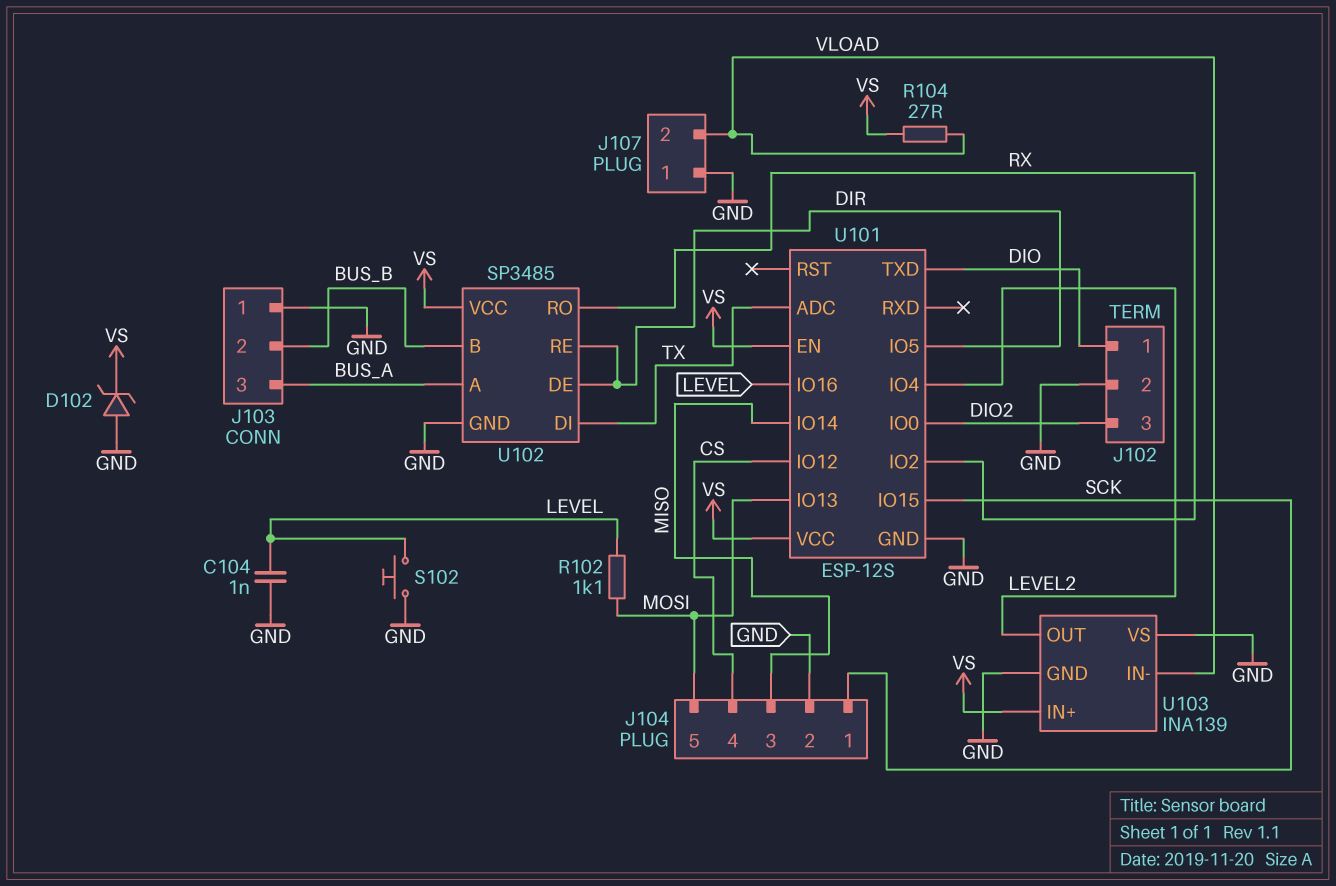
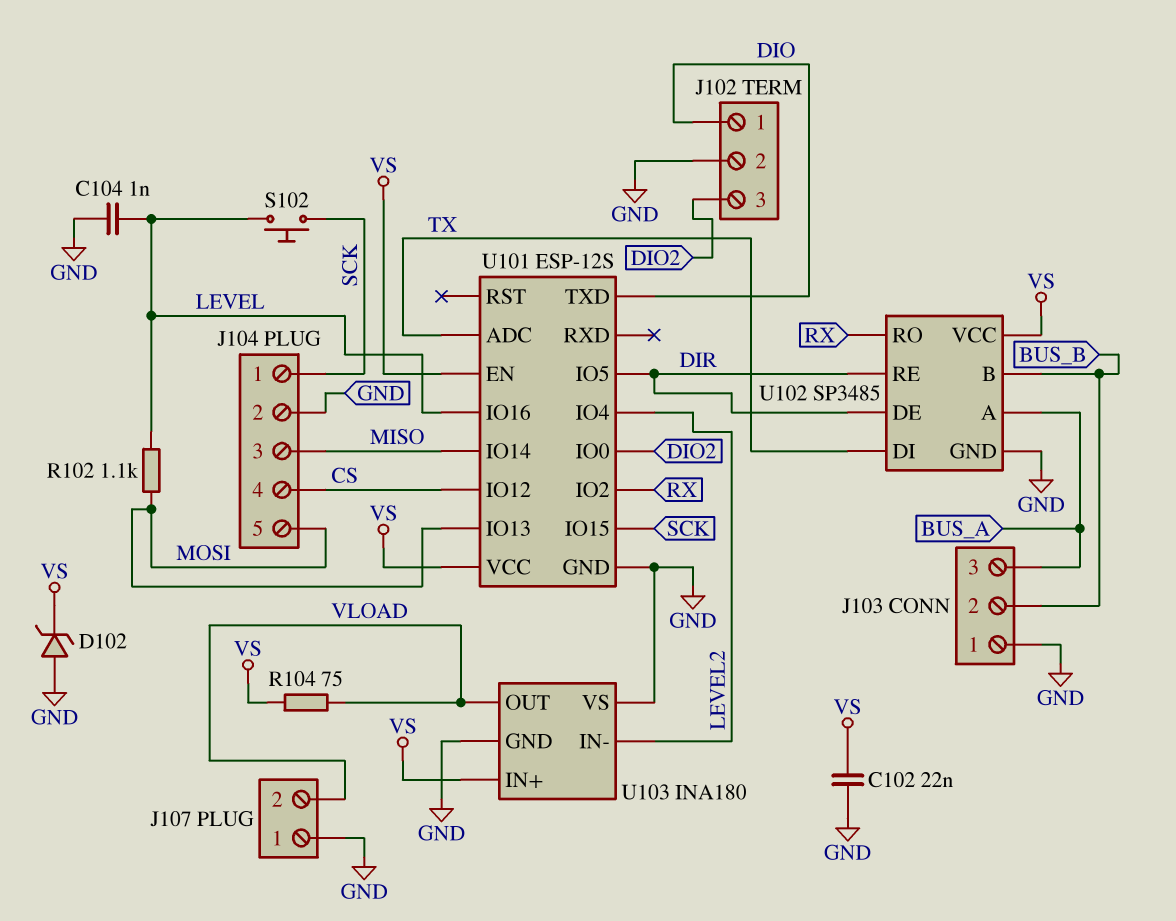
C102: none -> 22nF (GND, VS)
R104: 27 (VLOAD, VS) -> 75 (VLOAD, VS)
S102: button (GND, LEVEL) -> button (LEVEL, SCK)
U103: INA139 -> INA180
U103 pin IN-: VLOAD -> LEVEL2
U103 pin OUT: LEVEL2 -> VLOAD

